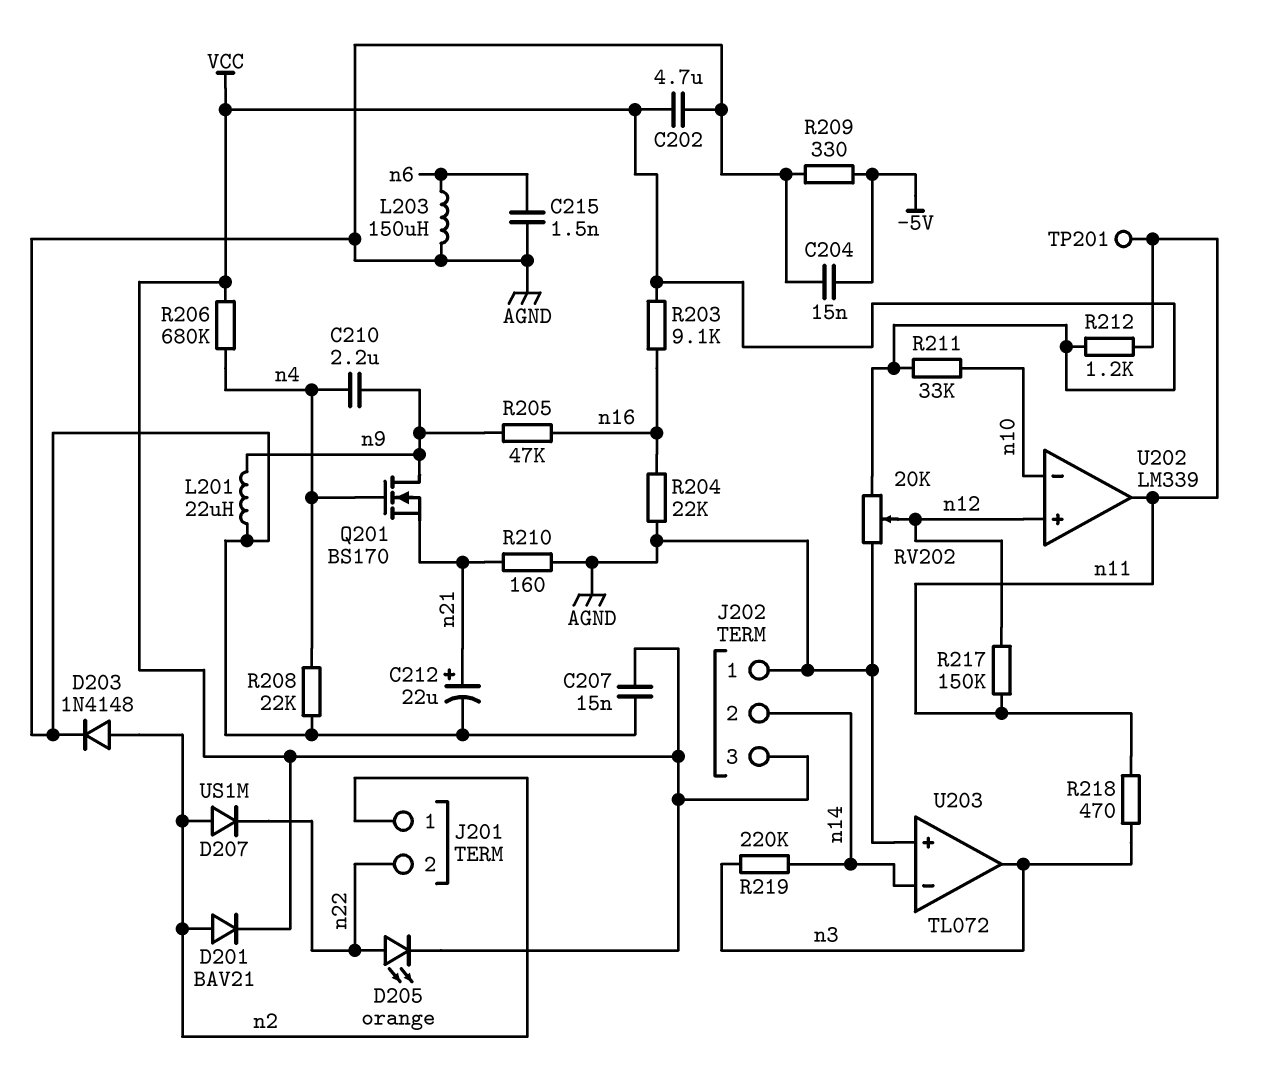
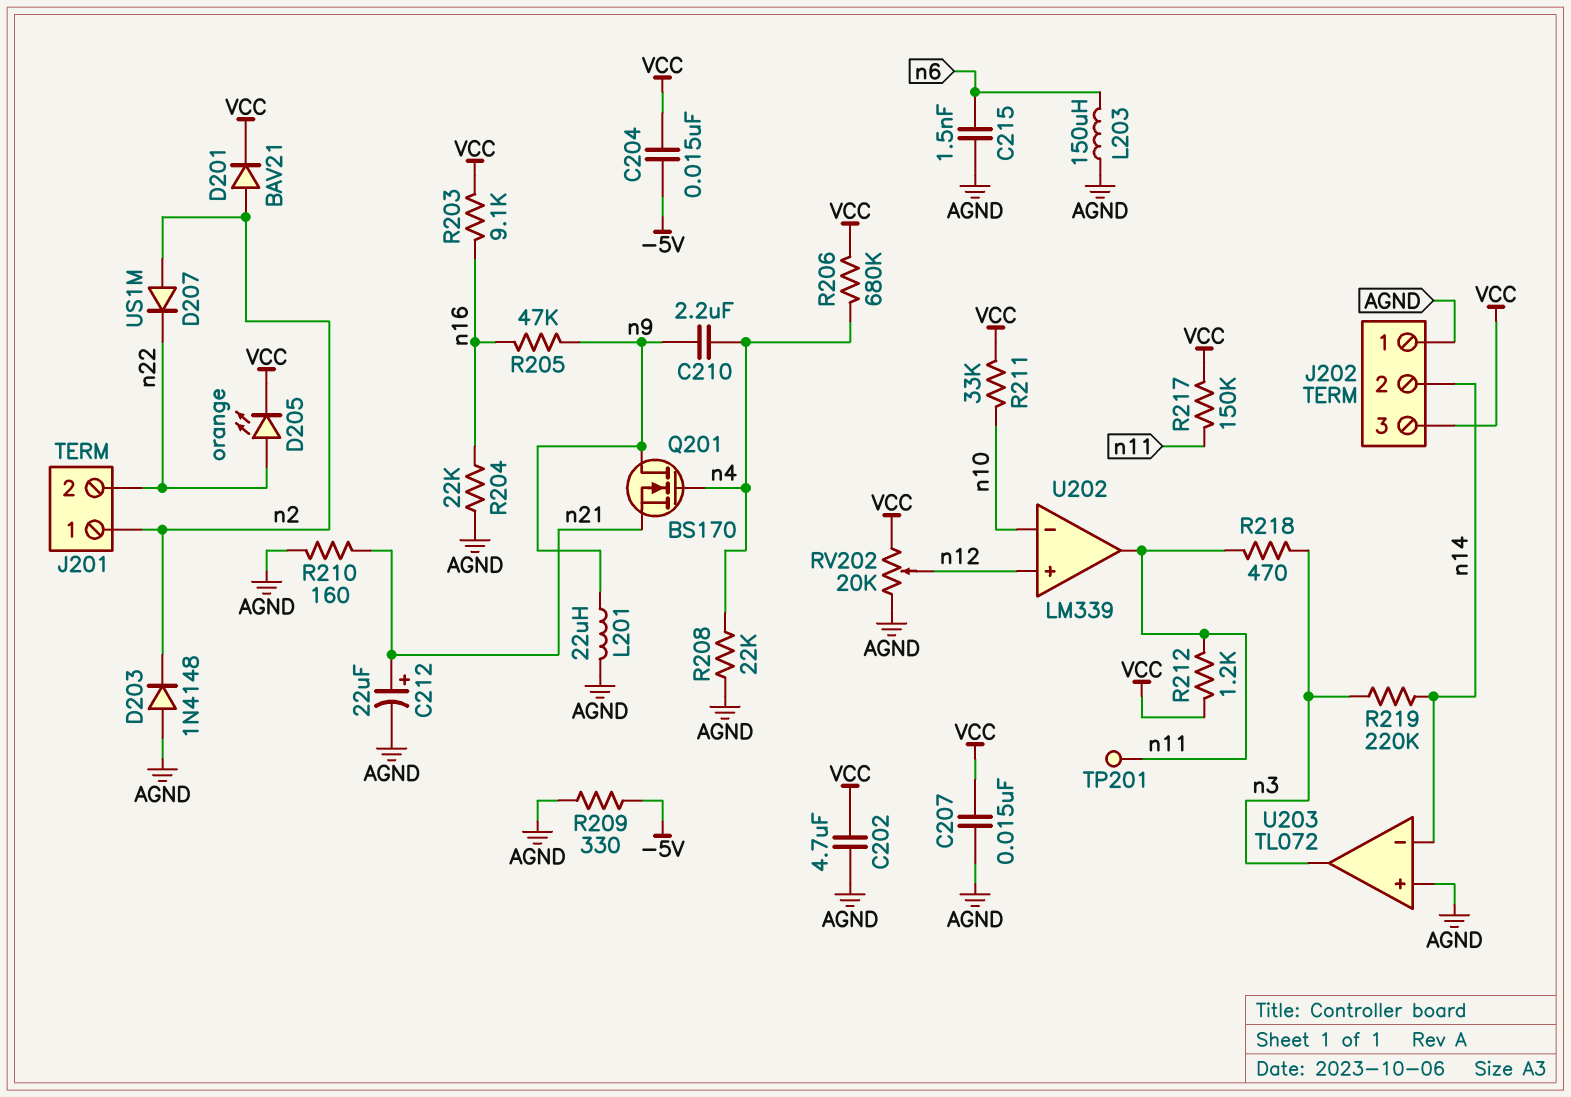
C204: 15nF (-5V, AGND) -> 15nF (-5V, VCC)
D203: diode 1N4148 (A n2, K AGND) -> diode 1N4148 (A AGND, K n2)
R217: 150k (n11, n12) -> 150k (VCC, n11)

